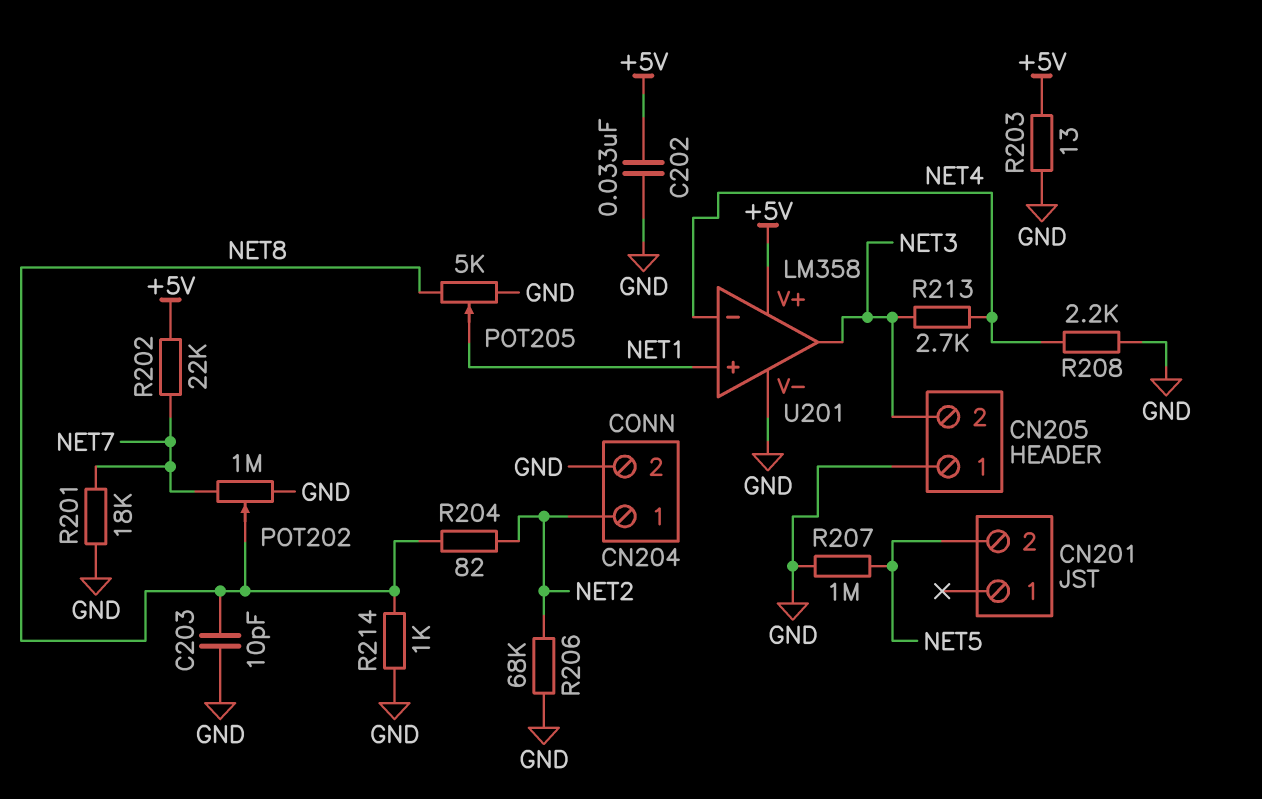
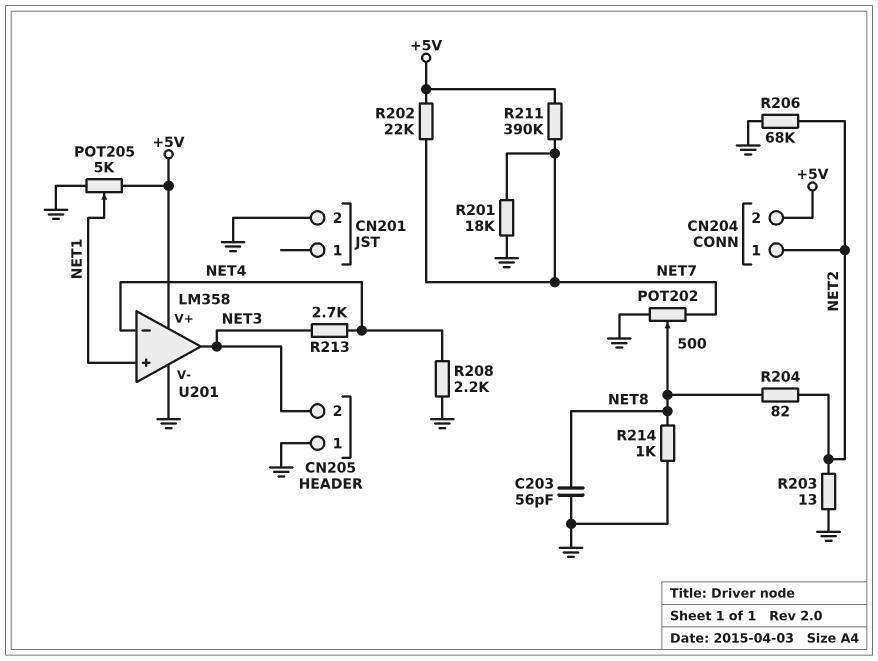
C202: 33nF (+5V, GND) -> none
C203: 10pF (GND, NET8) -> 56pF (GND, NET8)
CN201 pin 2: NET5 -> GND
CN204 pin 2: GND -> +5V
POT202: 1M (GND, NET7, wiper NET8) -> 500 (GND, NET7, wiper NET8)
POT205: 5k (GND, NET8, wiper NET1) -> 5k (+5V, GND, wiper NET1)
R203: 13 (+5V, GND) -> 13 (GND, NET2)
R207: 1M (GND, NET5) -> none
R211: none -> 390k (+5V, NET7)

